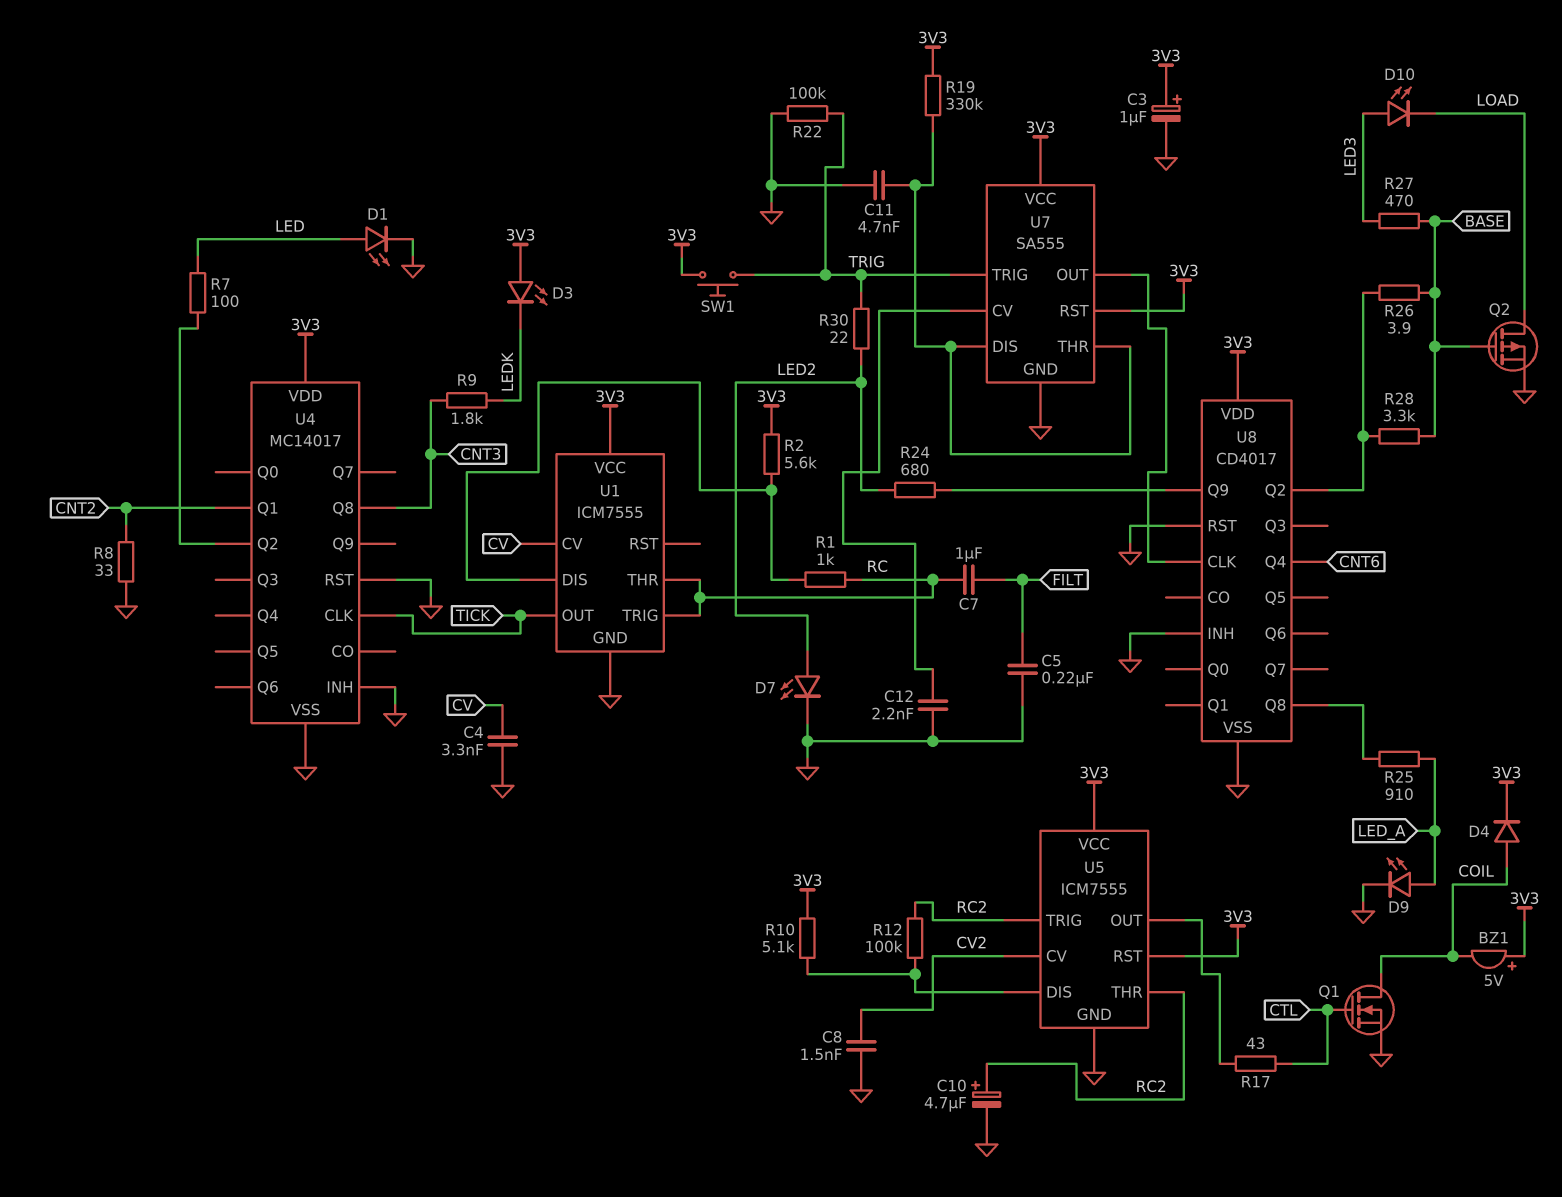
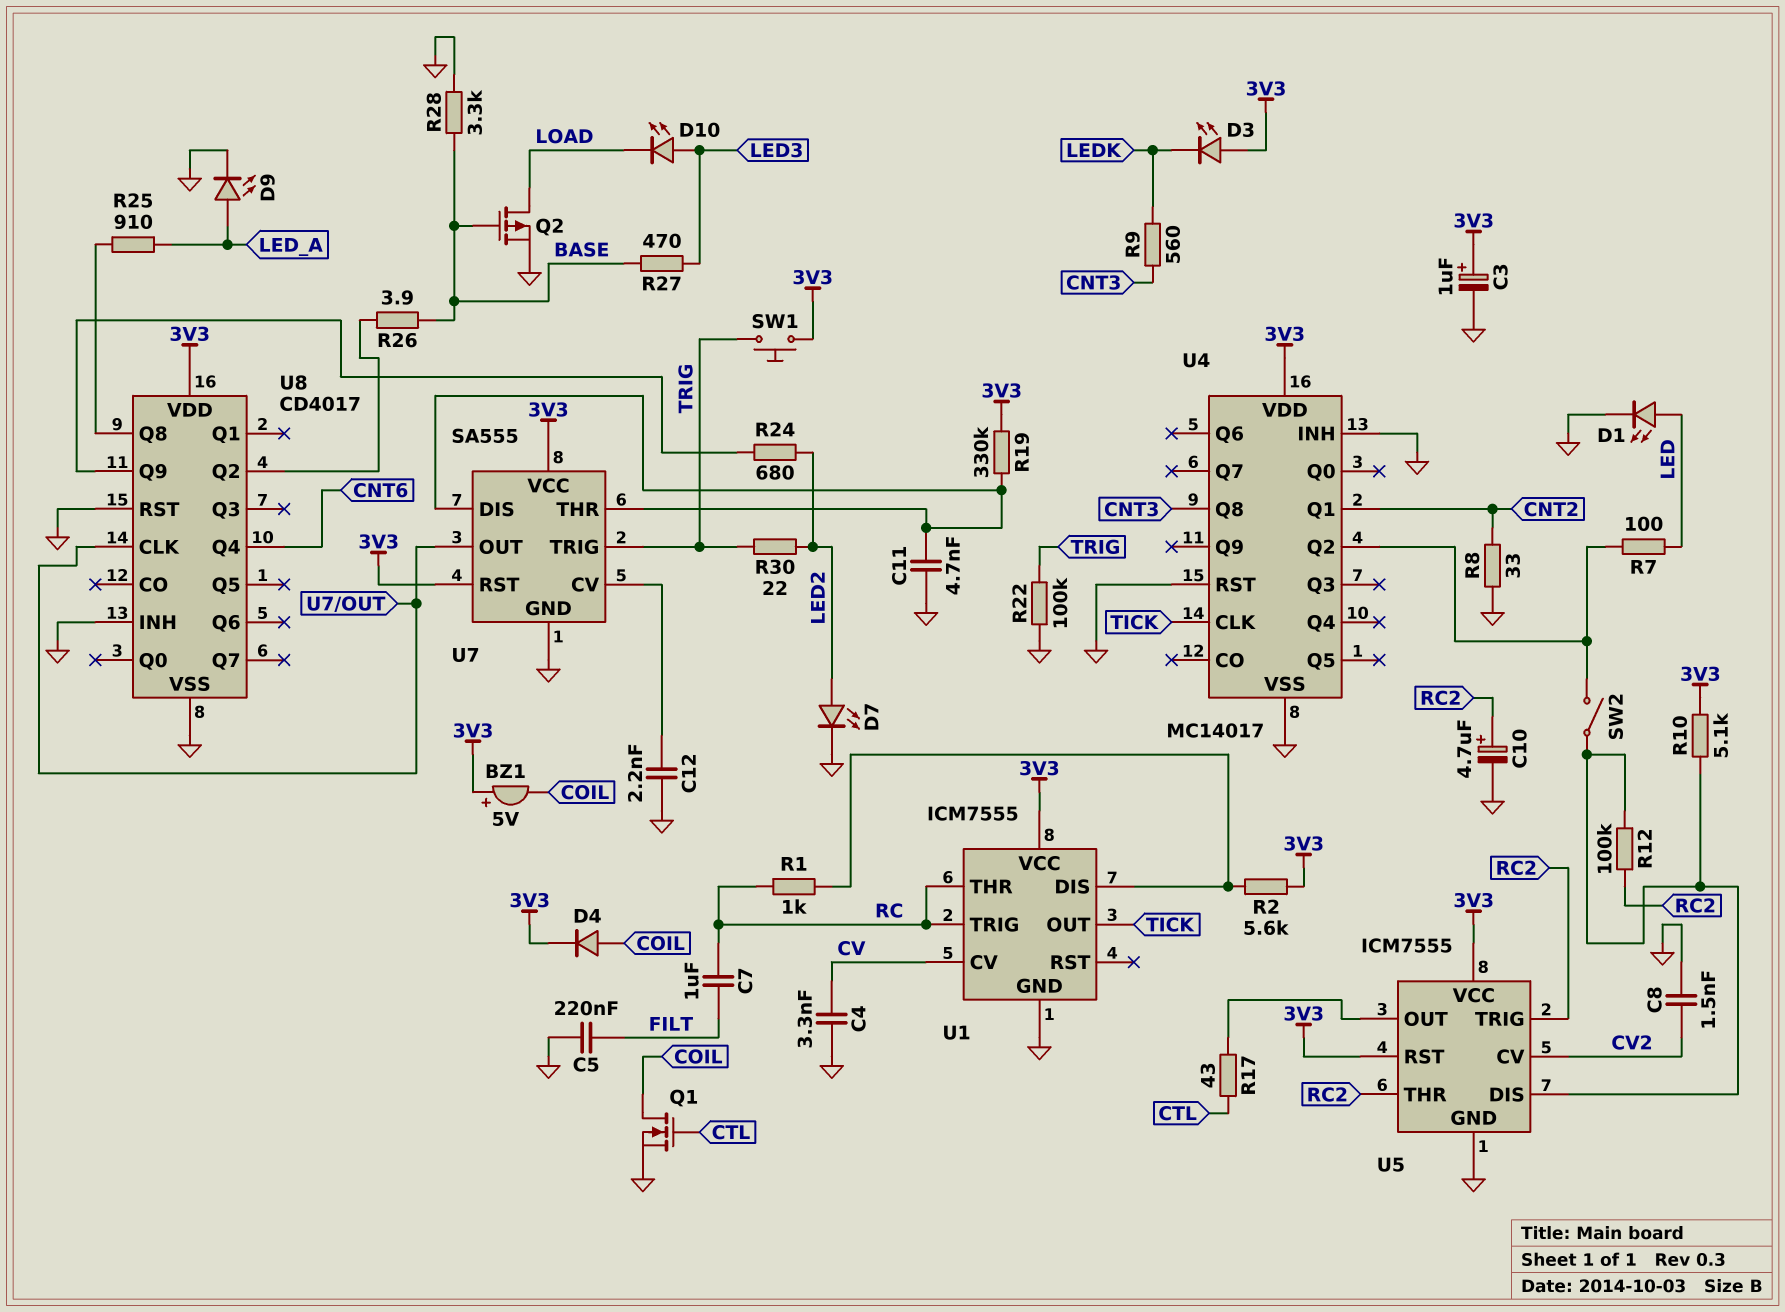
R9: 1.8k (CNT3, LEDK) -> 560 (CNT3, LEDK)
R28: 3.3k (BASE, U8/Q2) -> 3.3k (BASE, GND)
SW2: none -> switch (U4/Q2, U5/DIS)

